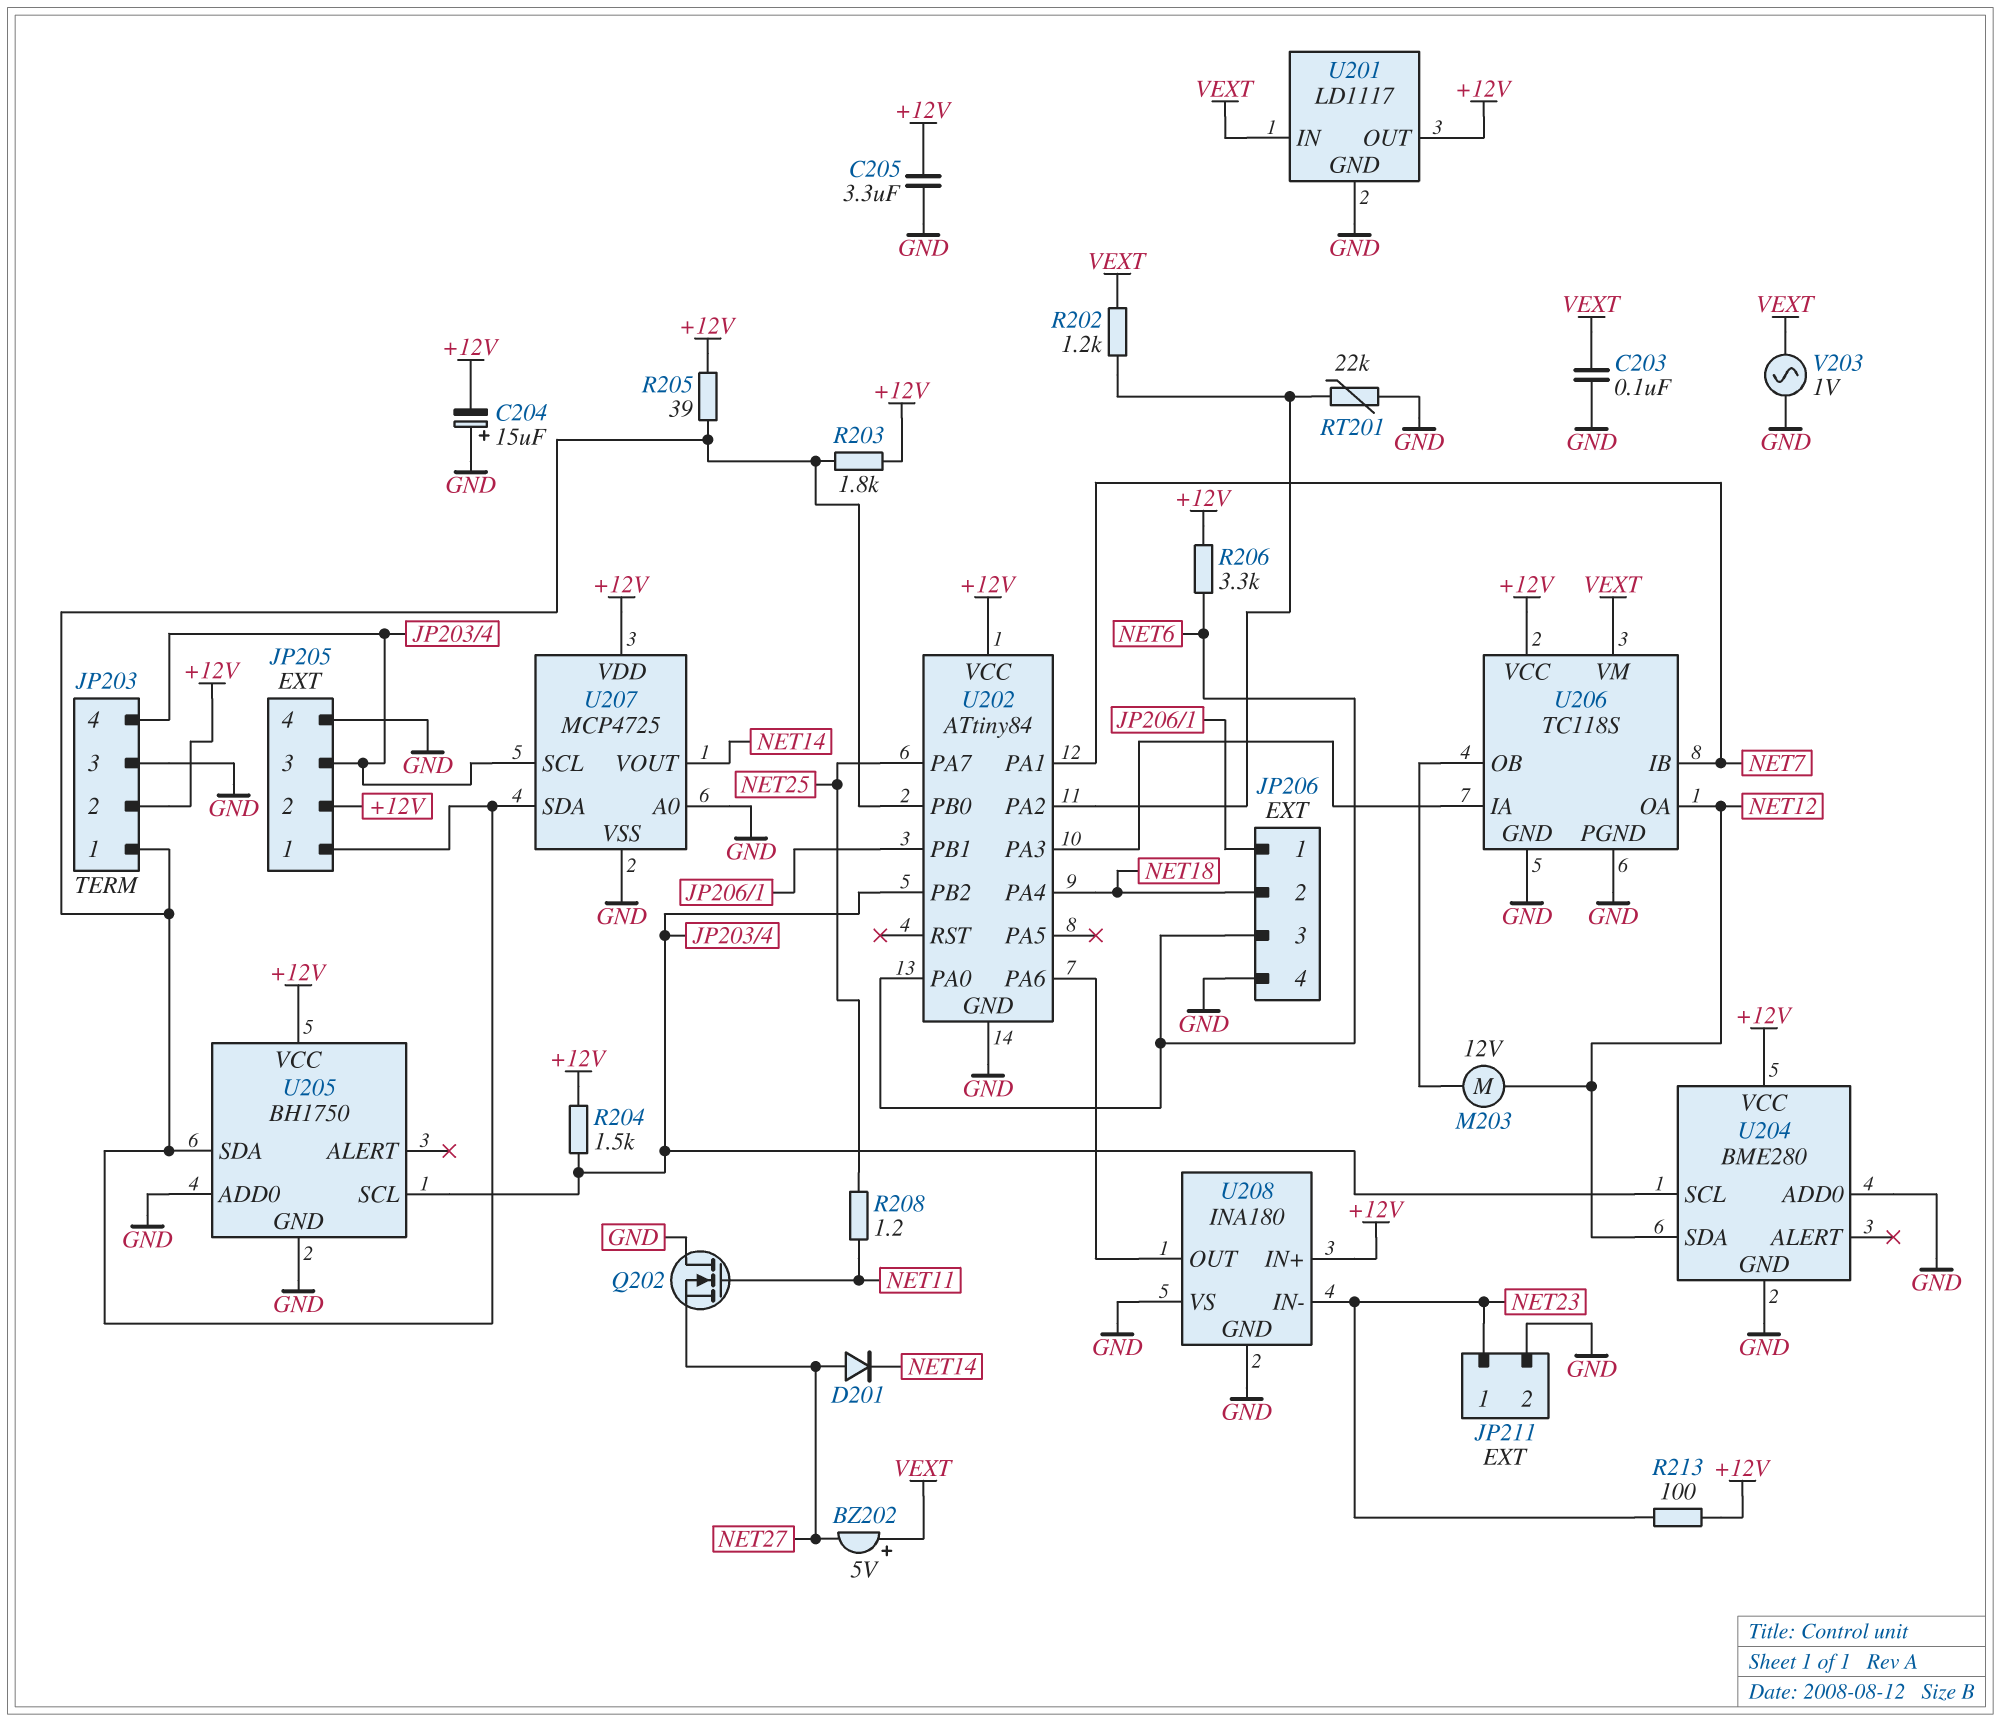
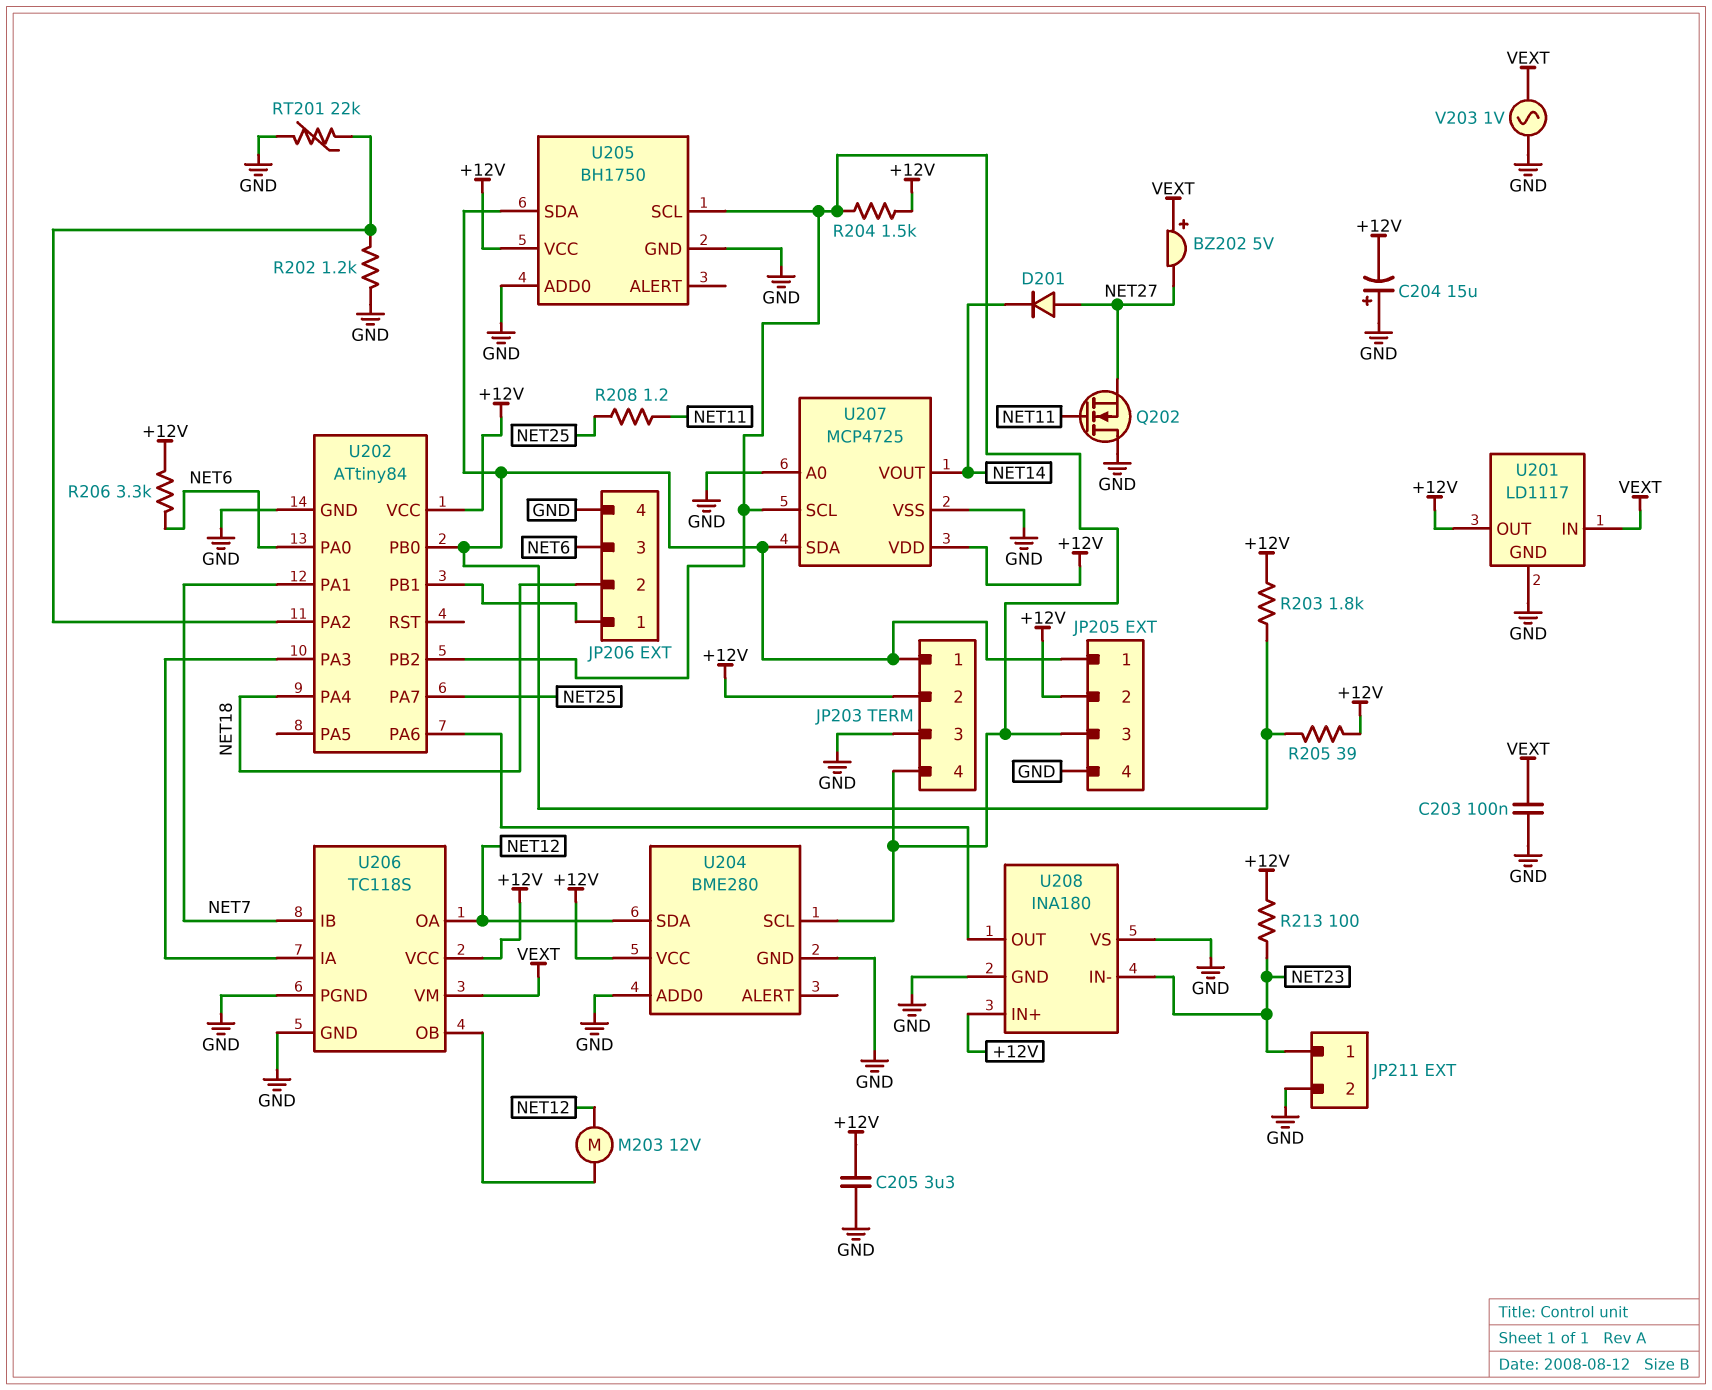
R202: 1.2k (U202/PA2, VEXT) -> 1.2k (GND, U202/PA2)

